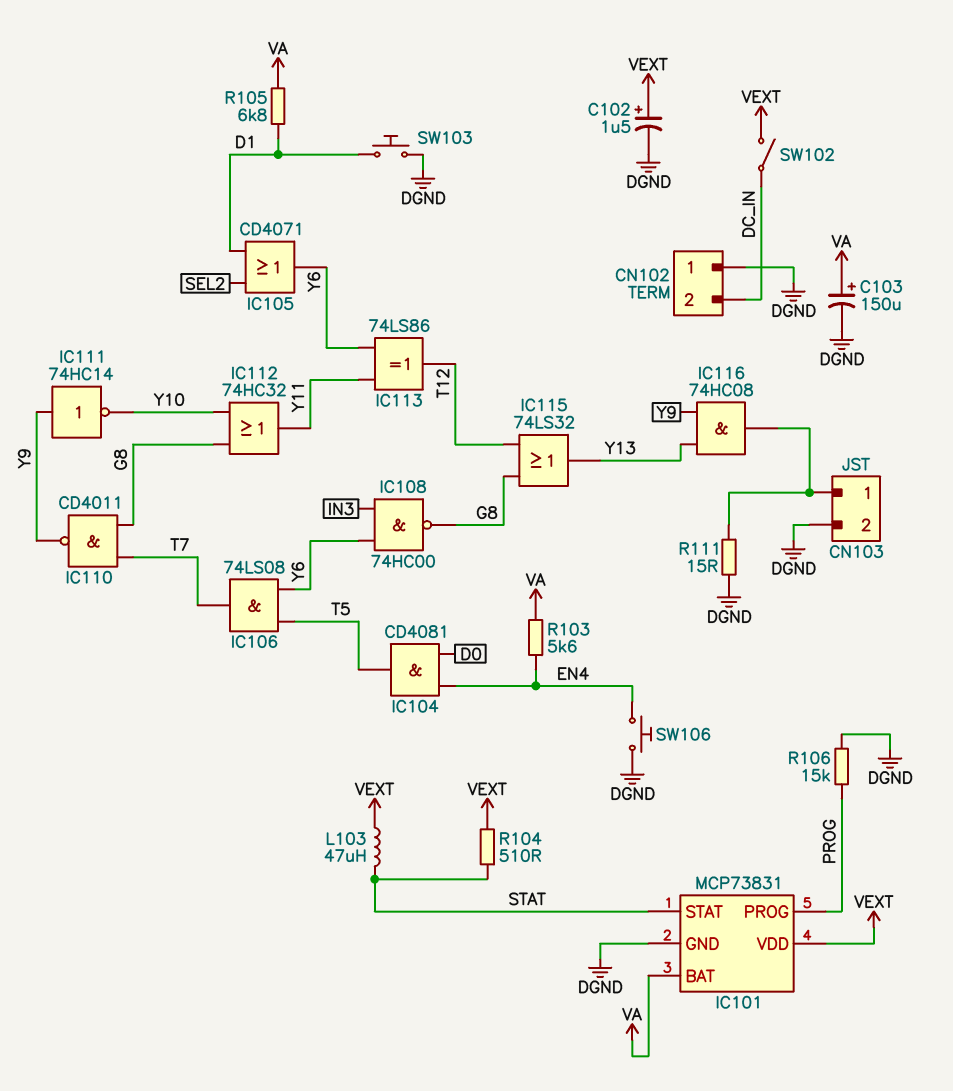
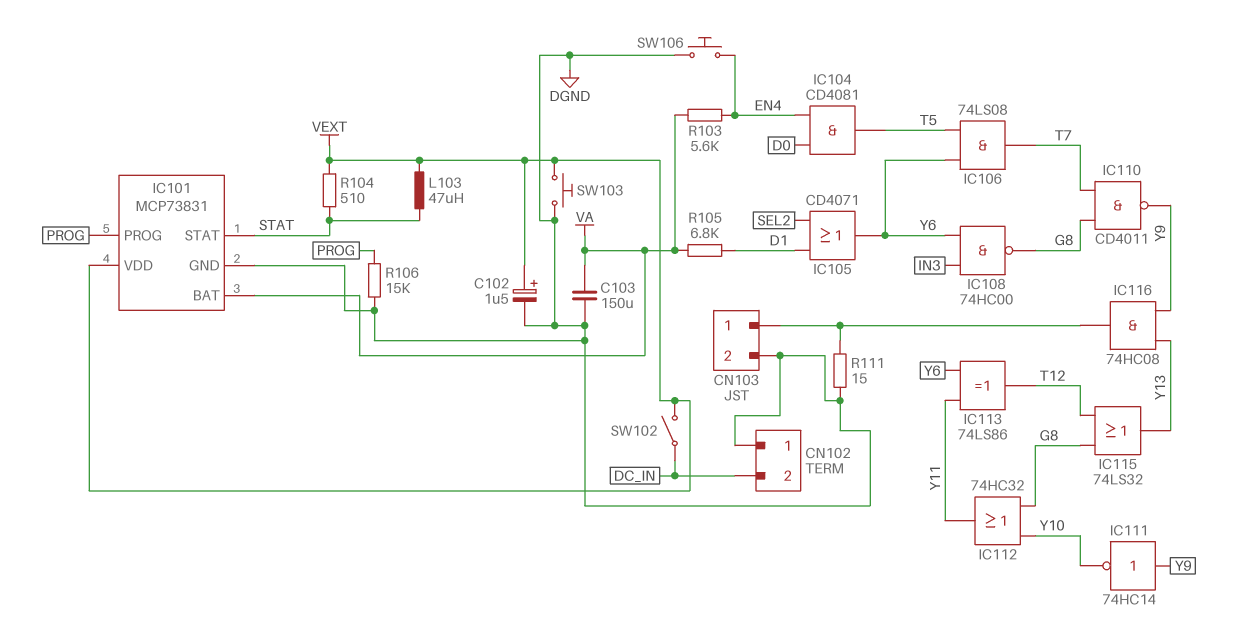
C103: 150uF (plus VA, minus DGND) -> 150uF (DGND, VA)
SW103: button (D1, DGND) -> button (DGND, VEXT)

